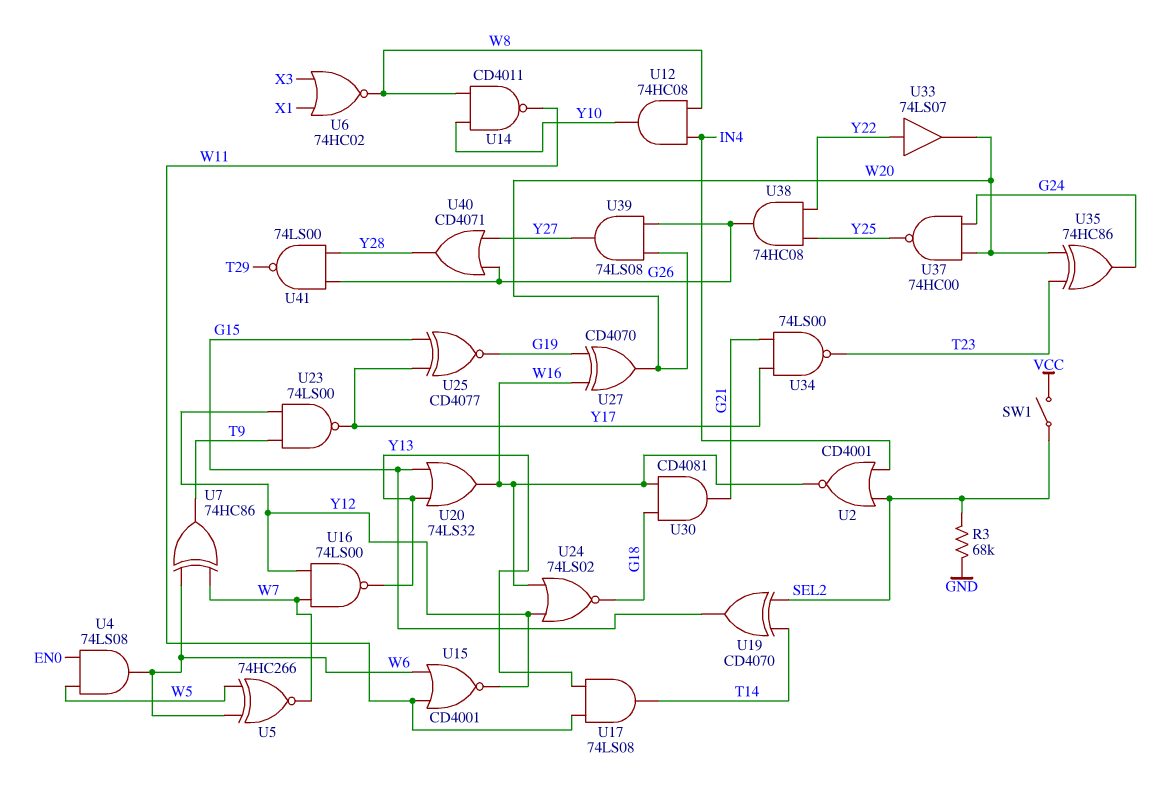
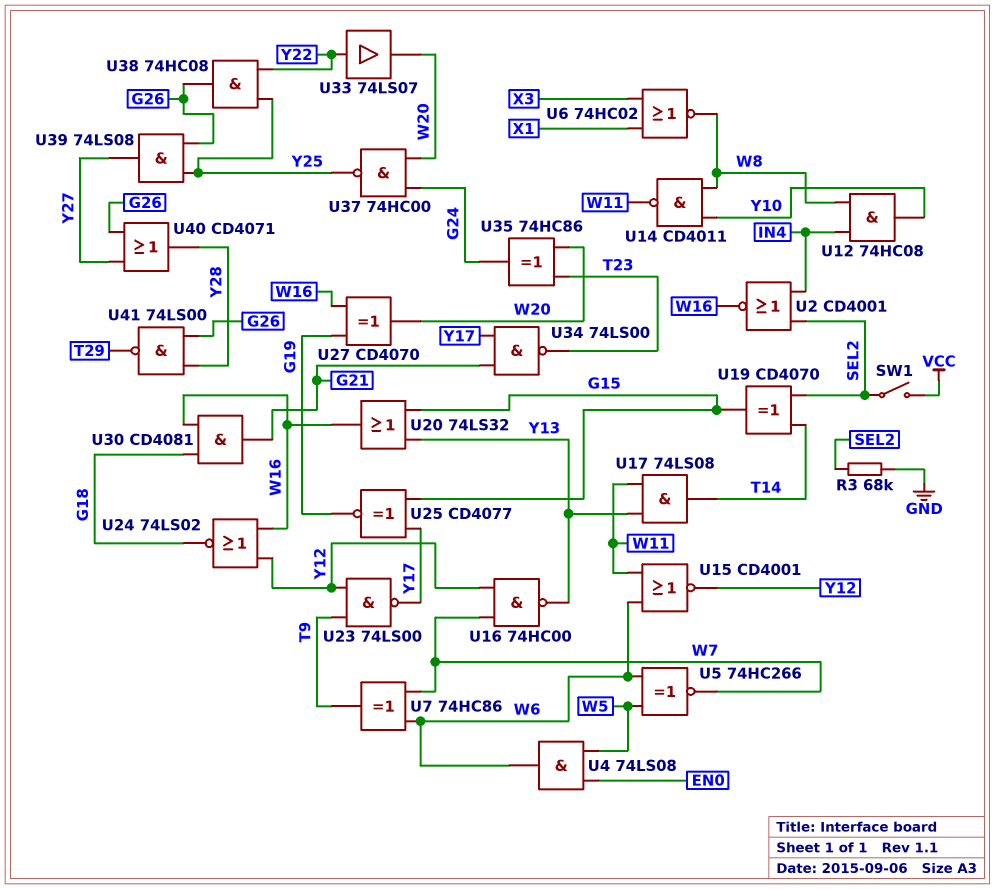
U16: NAND 74LS00 (in W7, in Y12, out Y13) -> NAND 74HC00 (in W7, in Y12, out Y13)
U39: AND 74LS08 (in G26, in W20, out Y27) -> AND 74LS08 (in G26, in Y25, out Y27)

